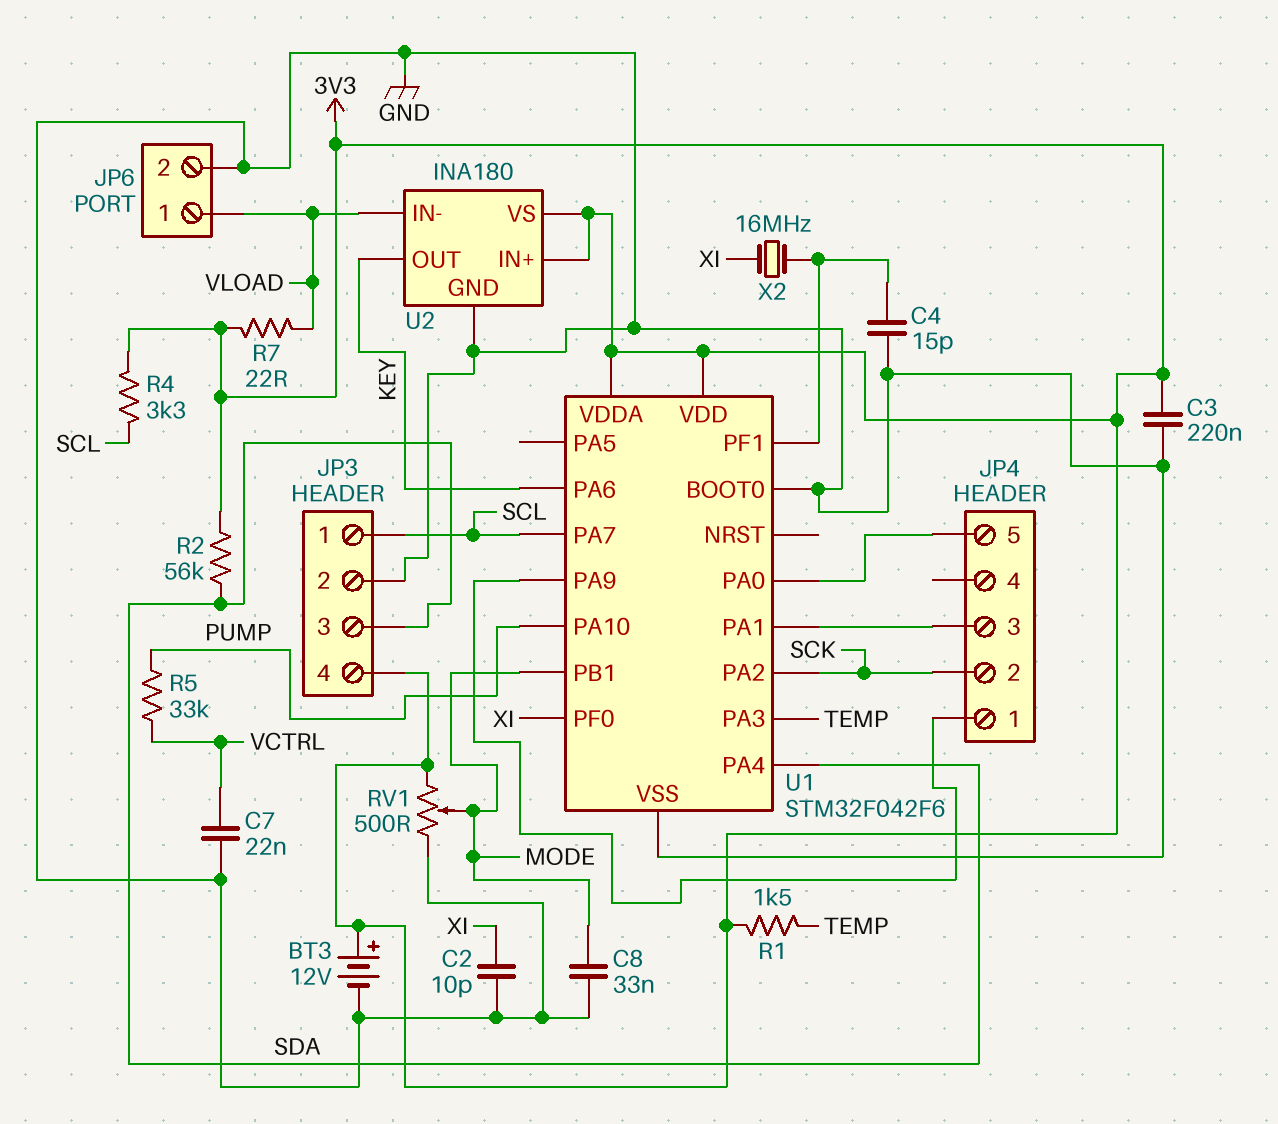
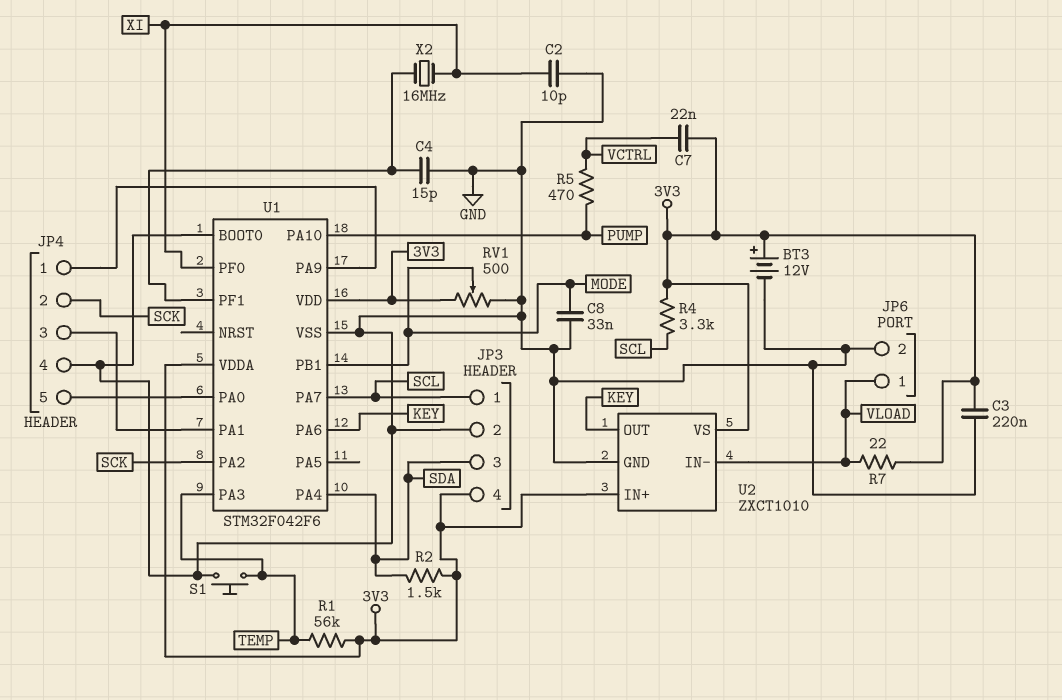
C7: 22nF (GND, VCTRL) -> 22nF (3V3, VCTRL)
JP4 pin 4: none -> GND
R1: 1.5k (3V3, TEMP) -> 56k (3V3, TEMP)
R2: 56k (3V3, SDA) -> 1.5k (3V3, SDA)
R5: 33k (PUMP, VCTRL) -> 470 (PUMP, VCTRL)
S1: none -> button (GND, TEMP)
U2: INA180 -> ZXCT1010

